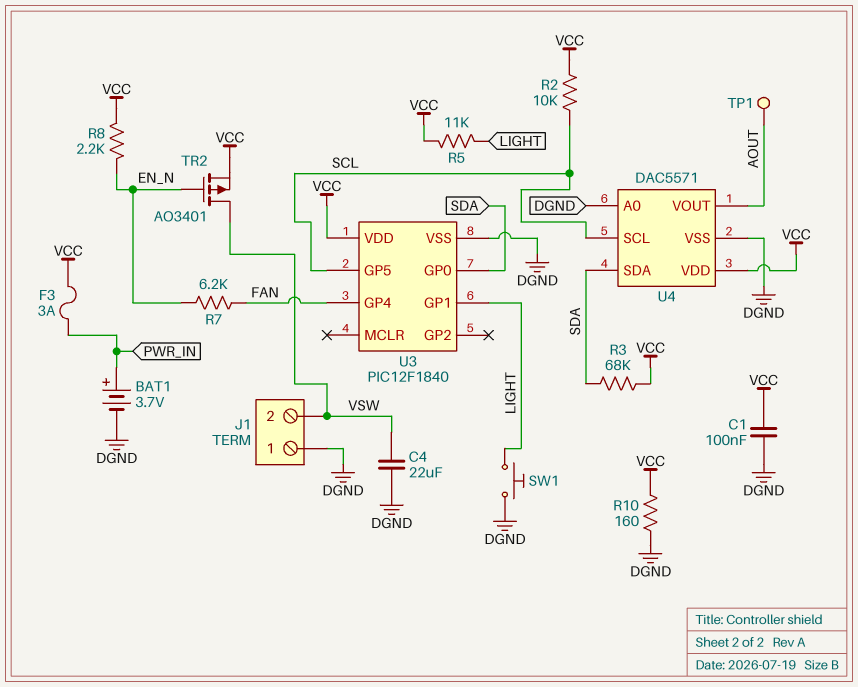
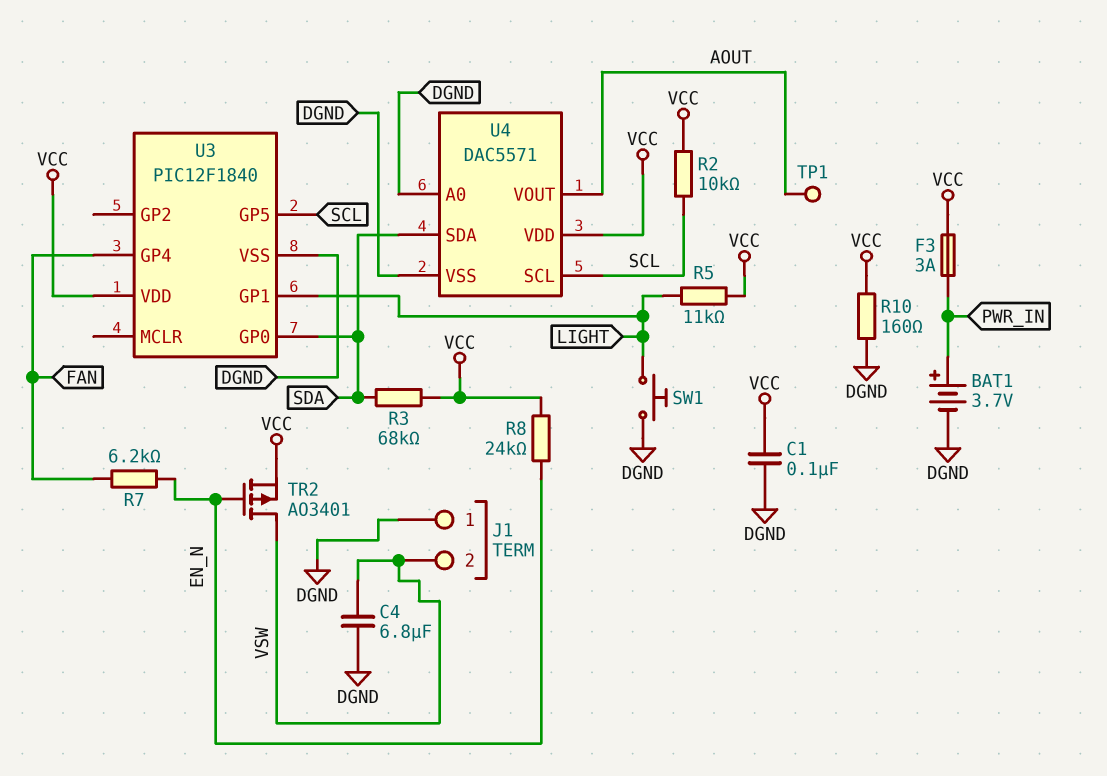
C4: 22uF (DGND, VSW) -> 6.8uF (DGND, VSW)
R8: 2.2k (EN_N, VCC) -> 24k (EN_N, VCC)

